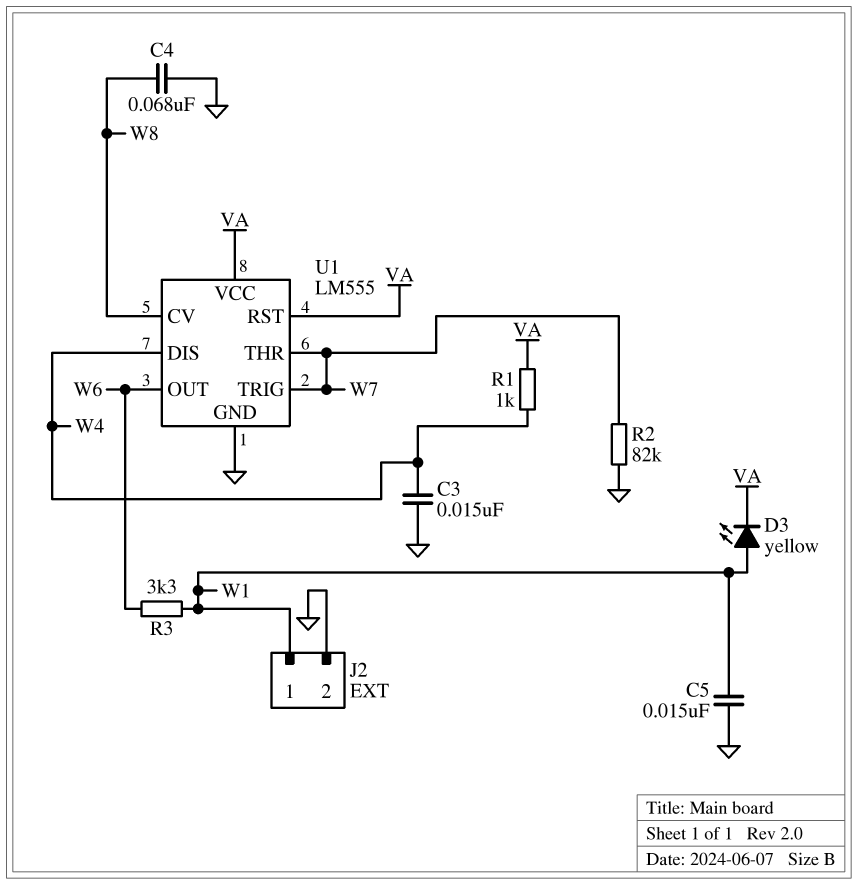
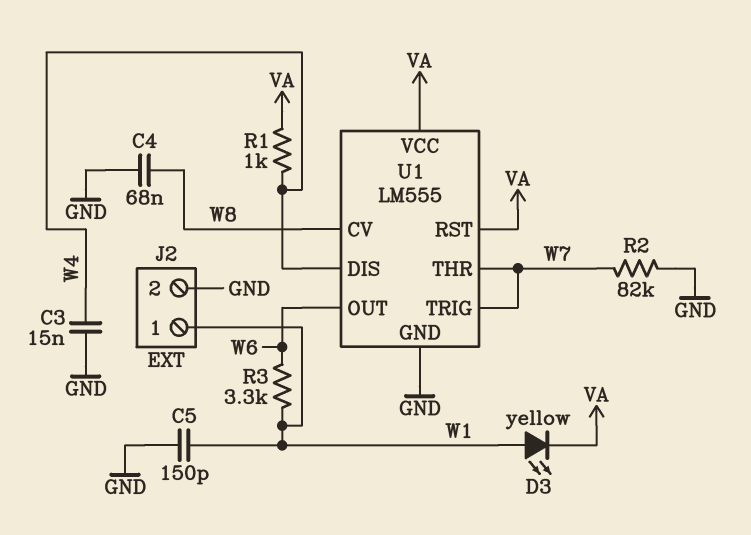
C5: 15nF (GND, W1) -> 150pF (GND, W1)

